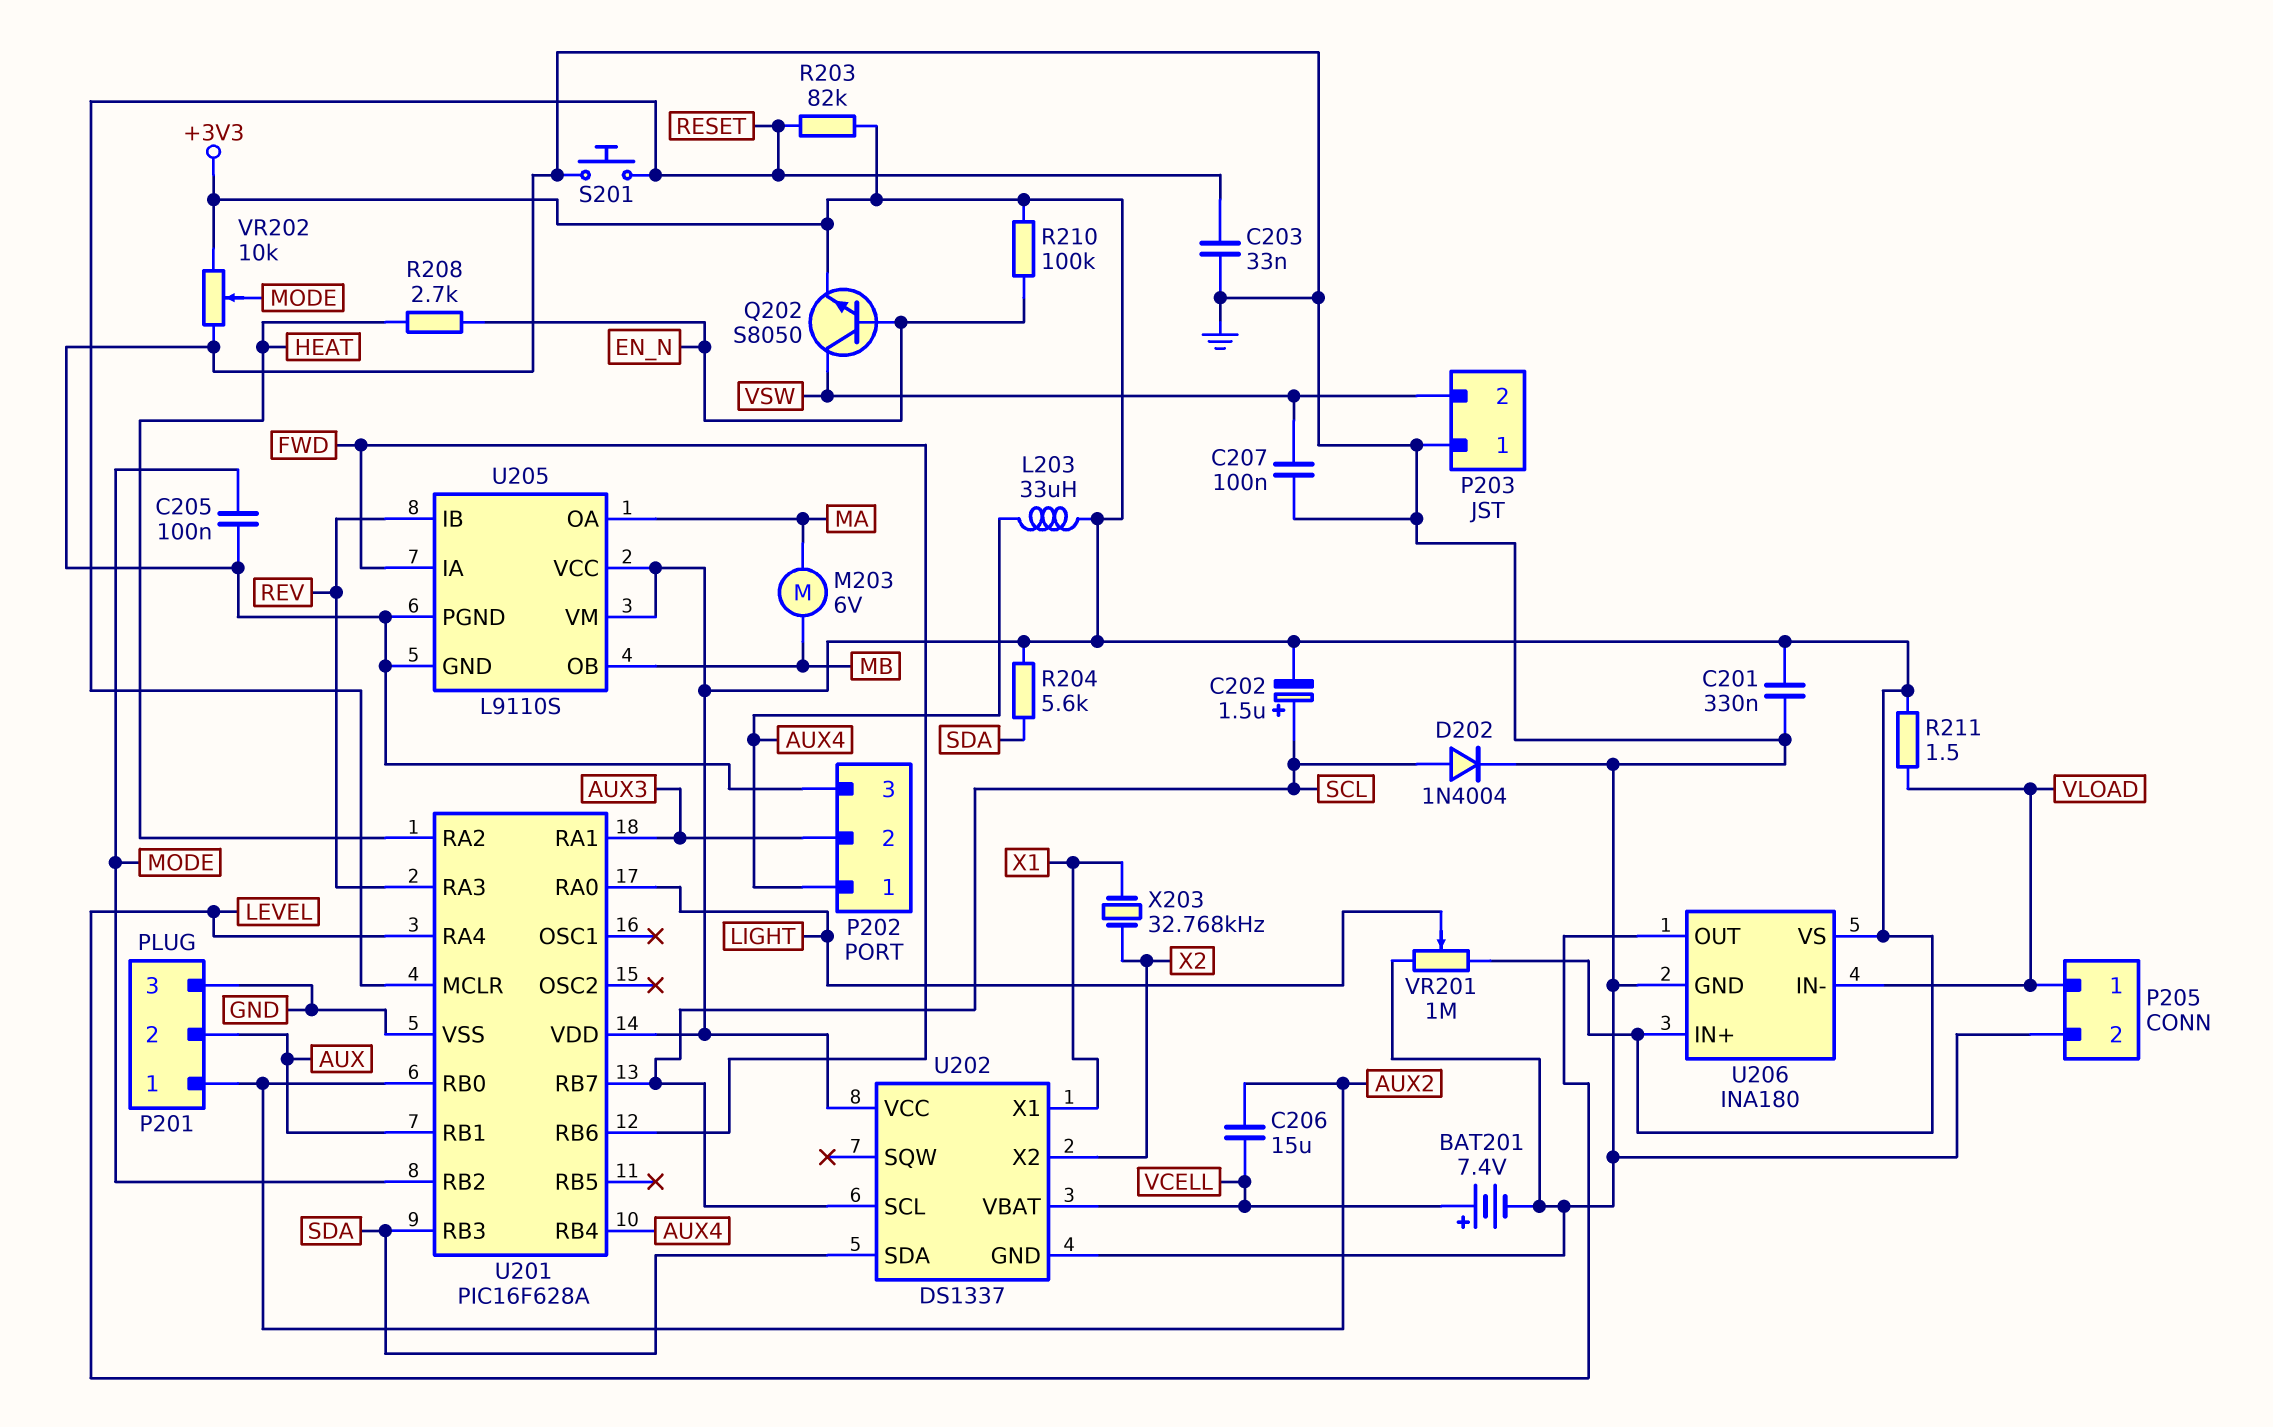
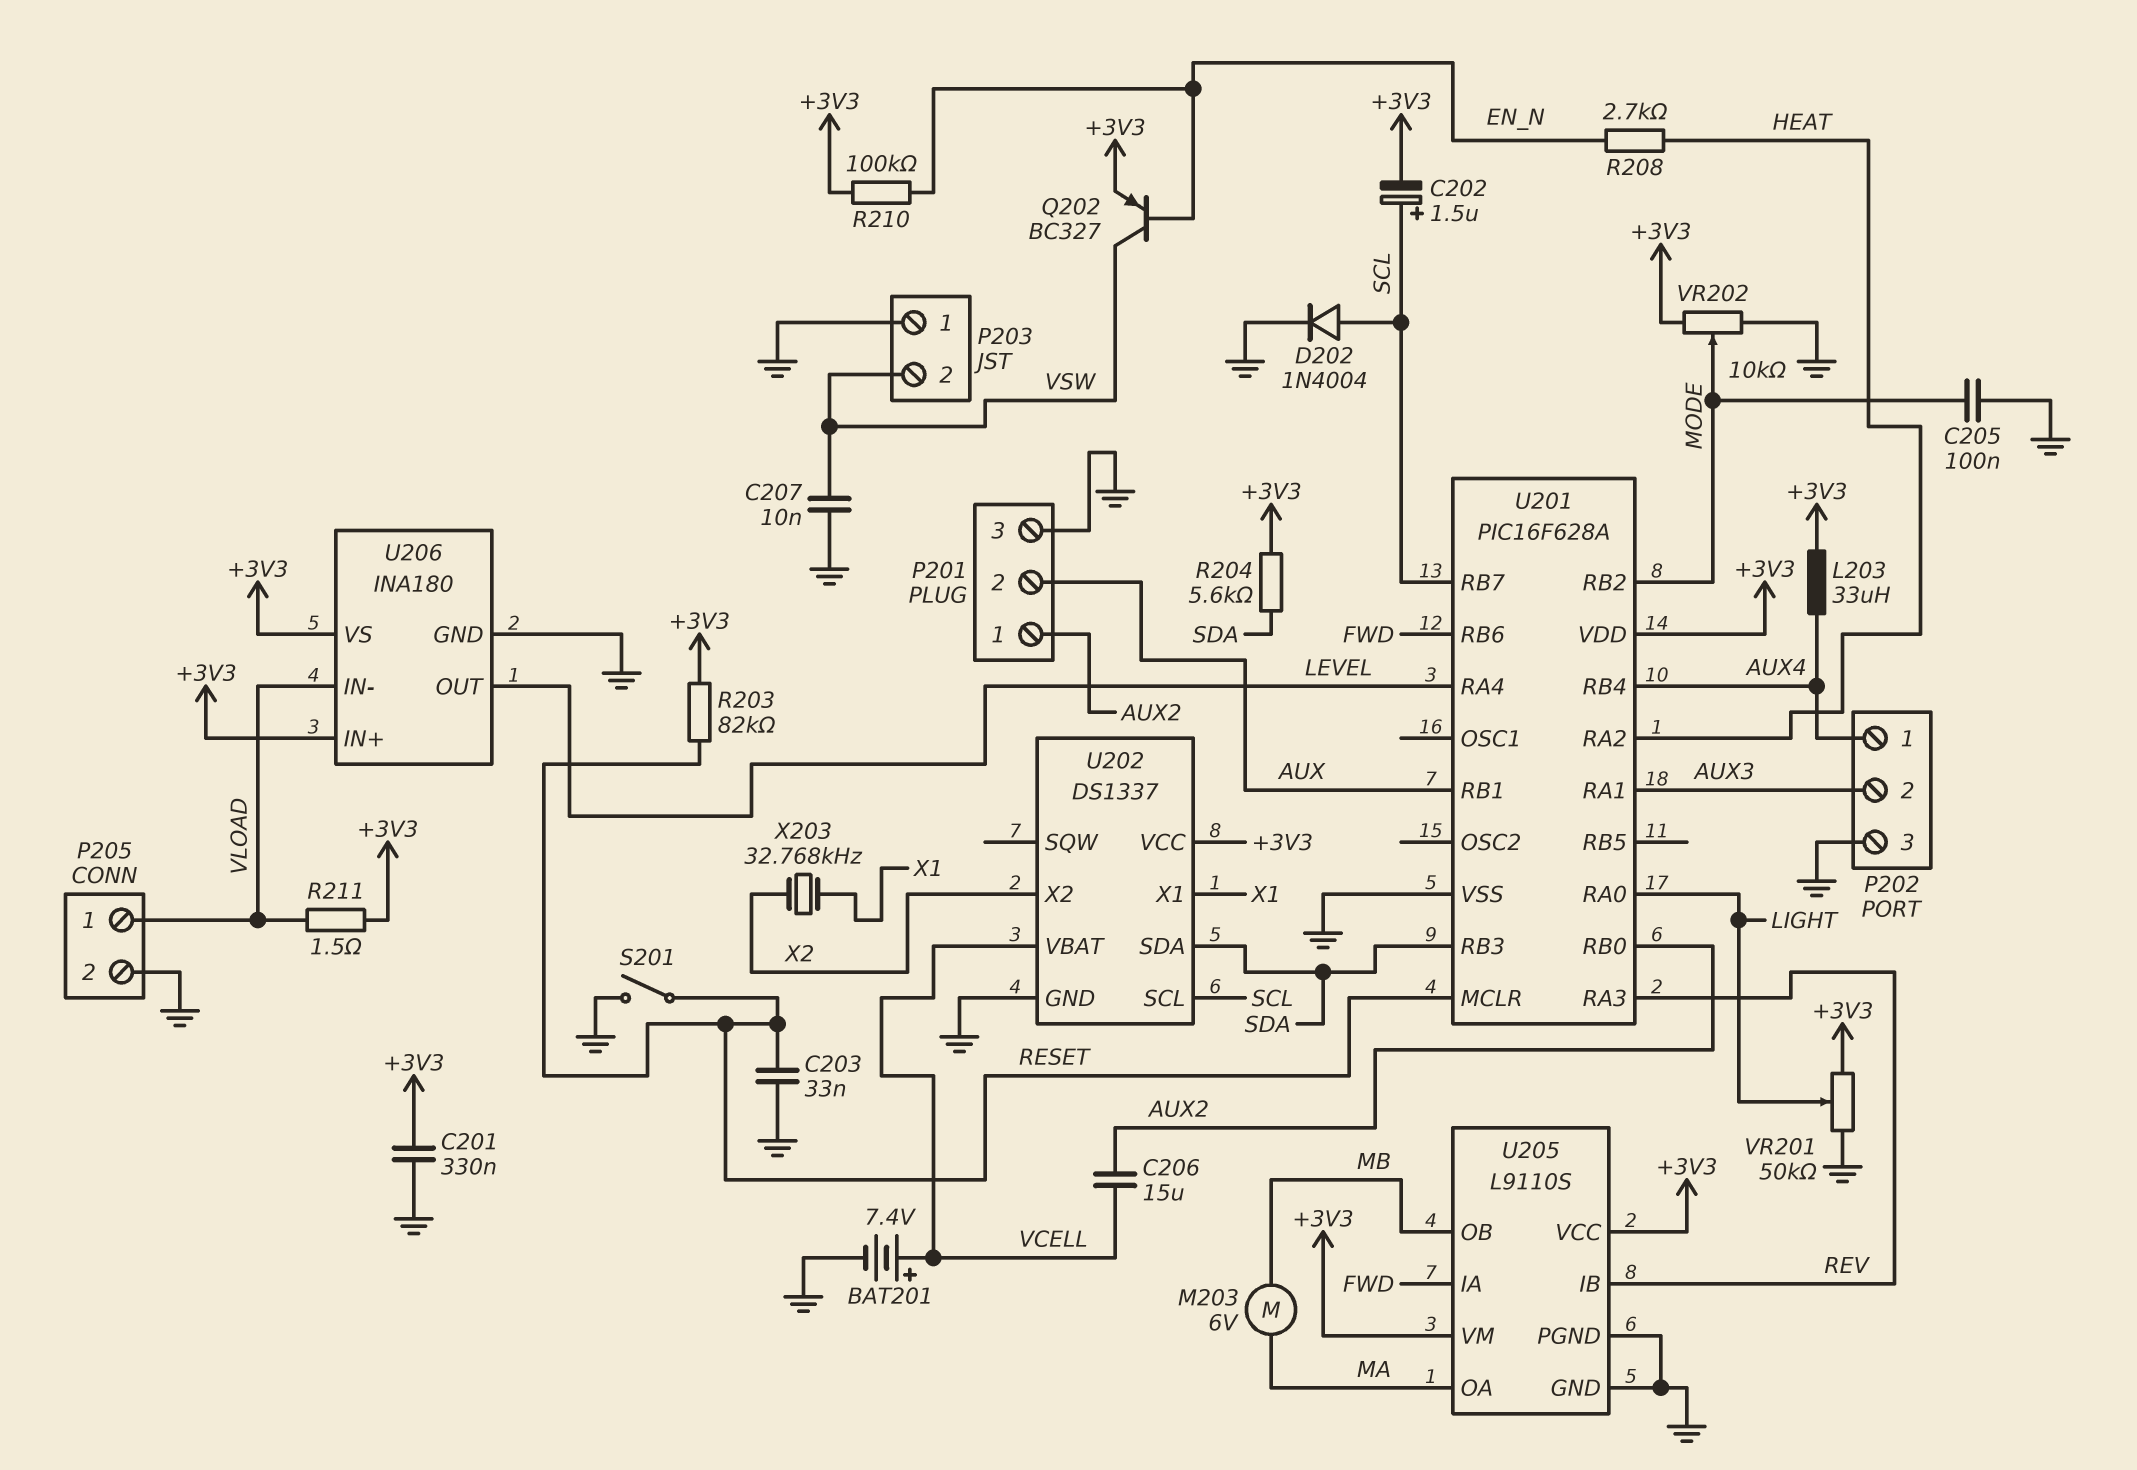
C207: 100nF (GND, VSW) -> 10nF (GND, VSW)
Q202: NPN S8050 (B EN_N, C VSW, E +3V3) -> PNP BC327 (B EN_N, C VSW, E +3V3)
S201: button (GND, RESET) -> switch (GND, RESET)
VR201: 1M (+3V3, GND, wiper LIGHT) -> 50k (+3V3, GND, wiper LIGHT)

